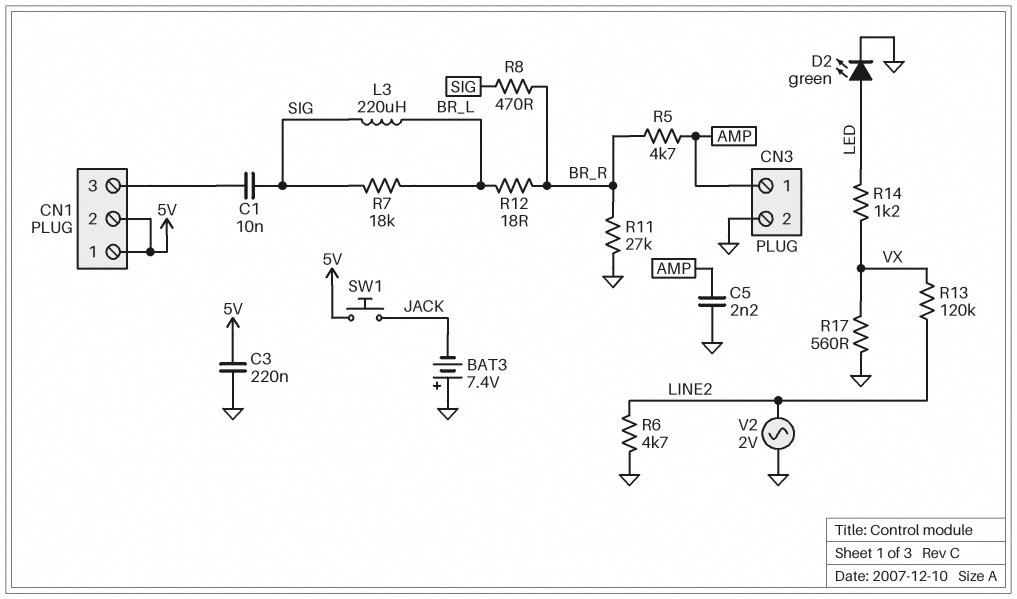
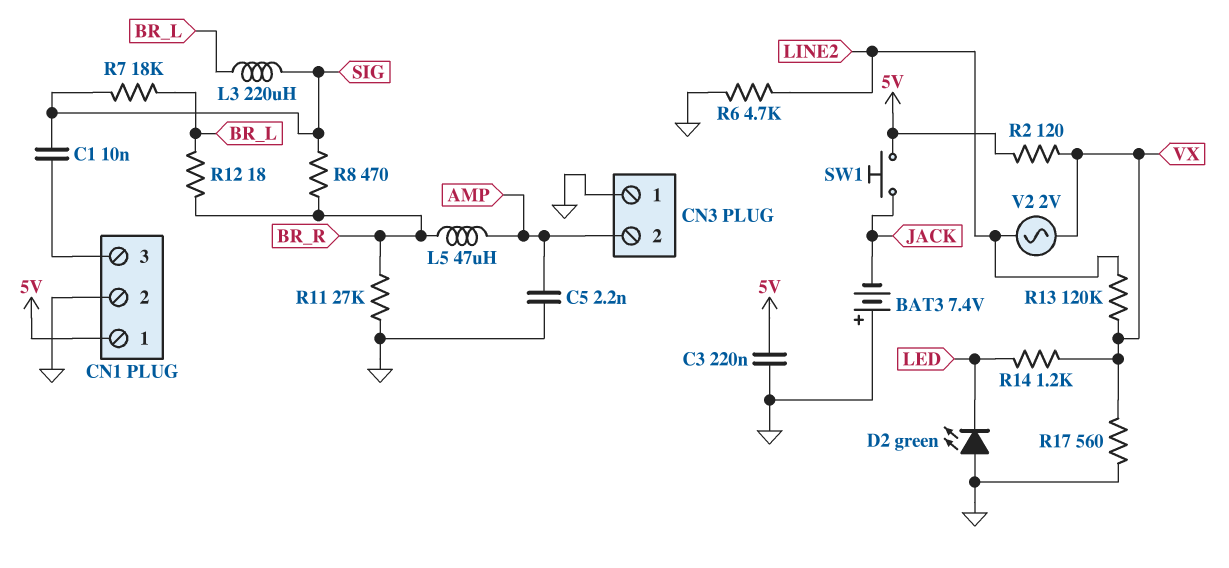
CN1 pin 2: 5V -> GND
CN3 pin 1: AMP -> GND
CN3 pin 2: GND -> AMP
D2: LED green (A LED, K GND) -> LED green (A GND, K LED)
L5: none -> 47uH (AMP, BR_R)
R2: none -> 120 (5V, VX)
R5: 4.7k (AMP, BR_R) -> none
V2: AC 2V (GND, LINE2) -> AC 2V (LINE2, VX)

